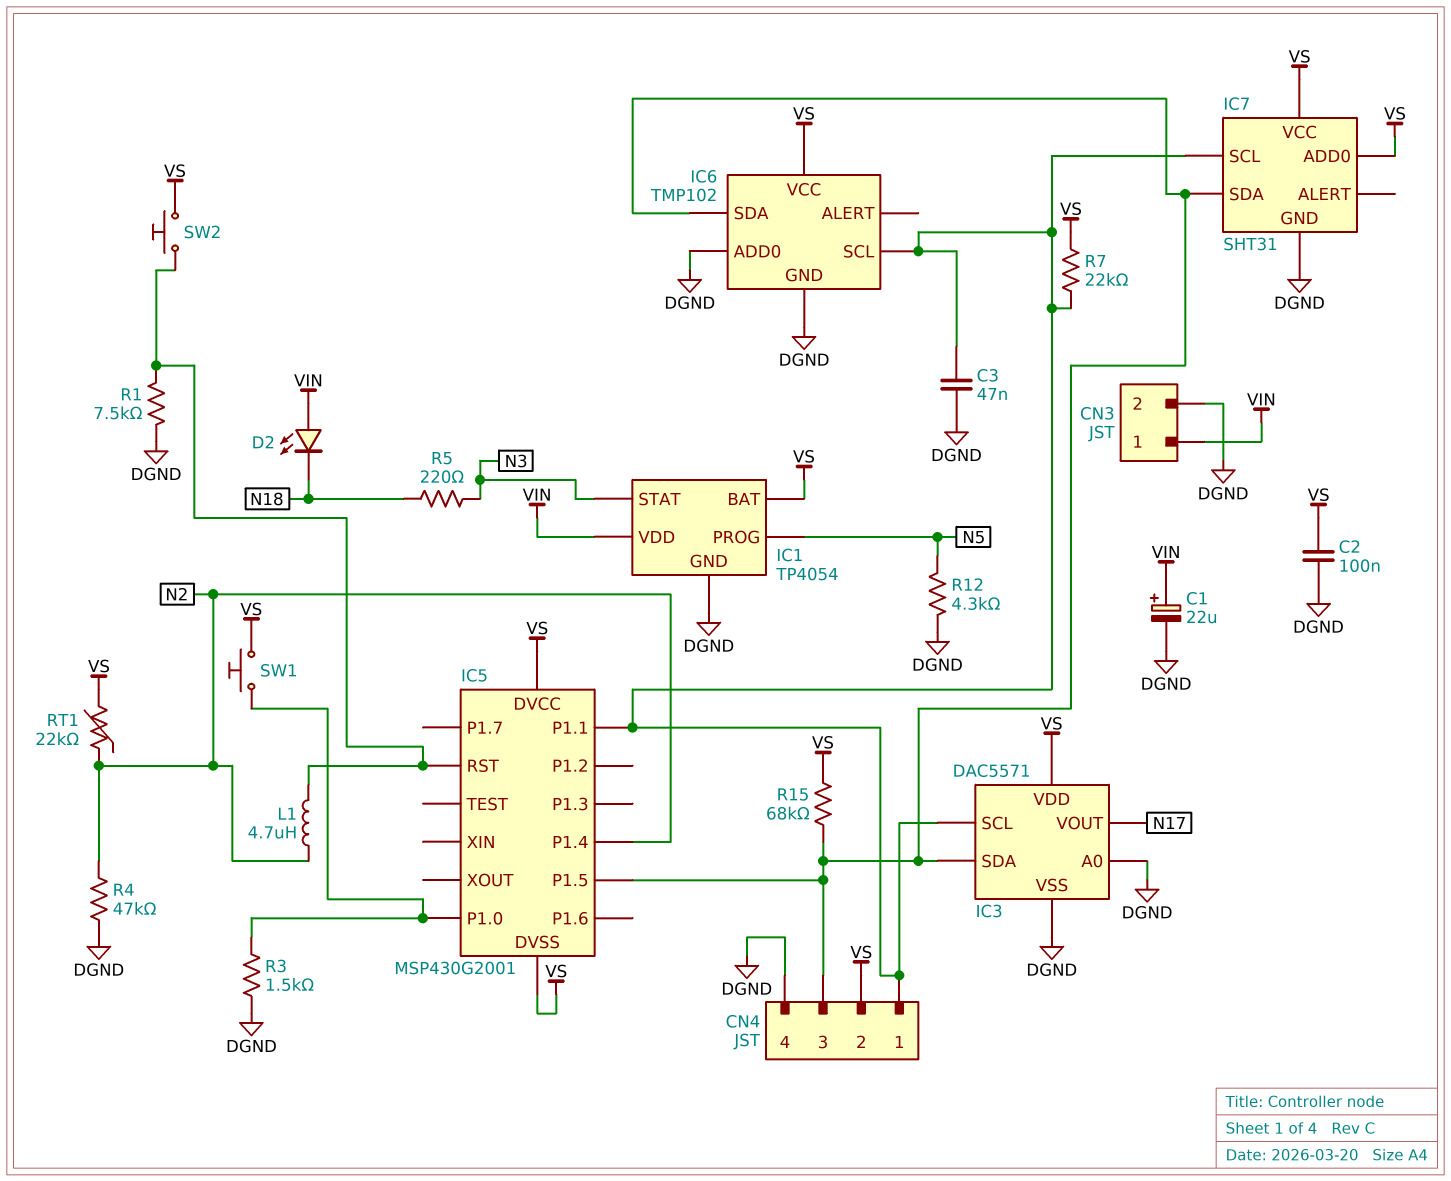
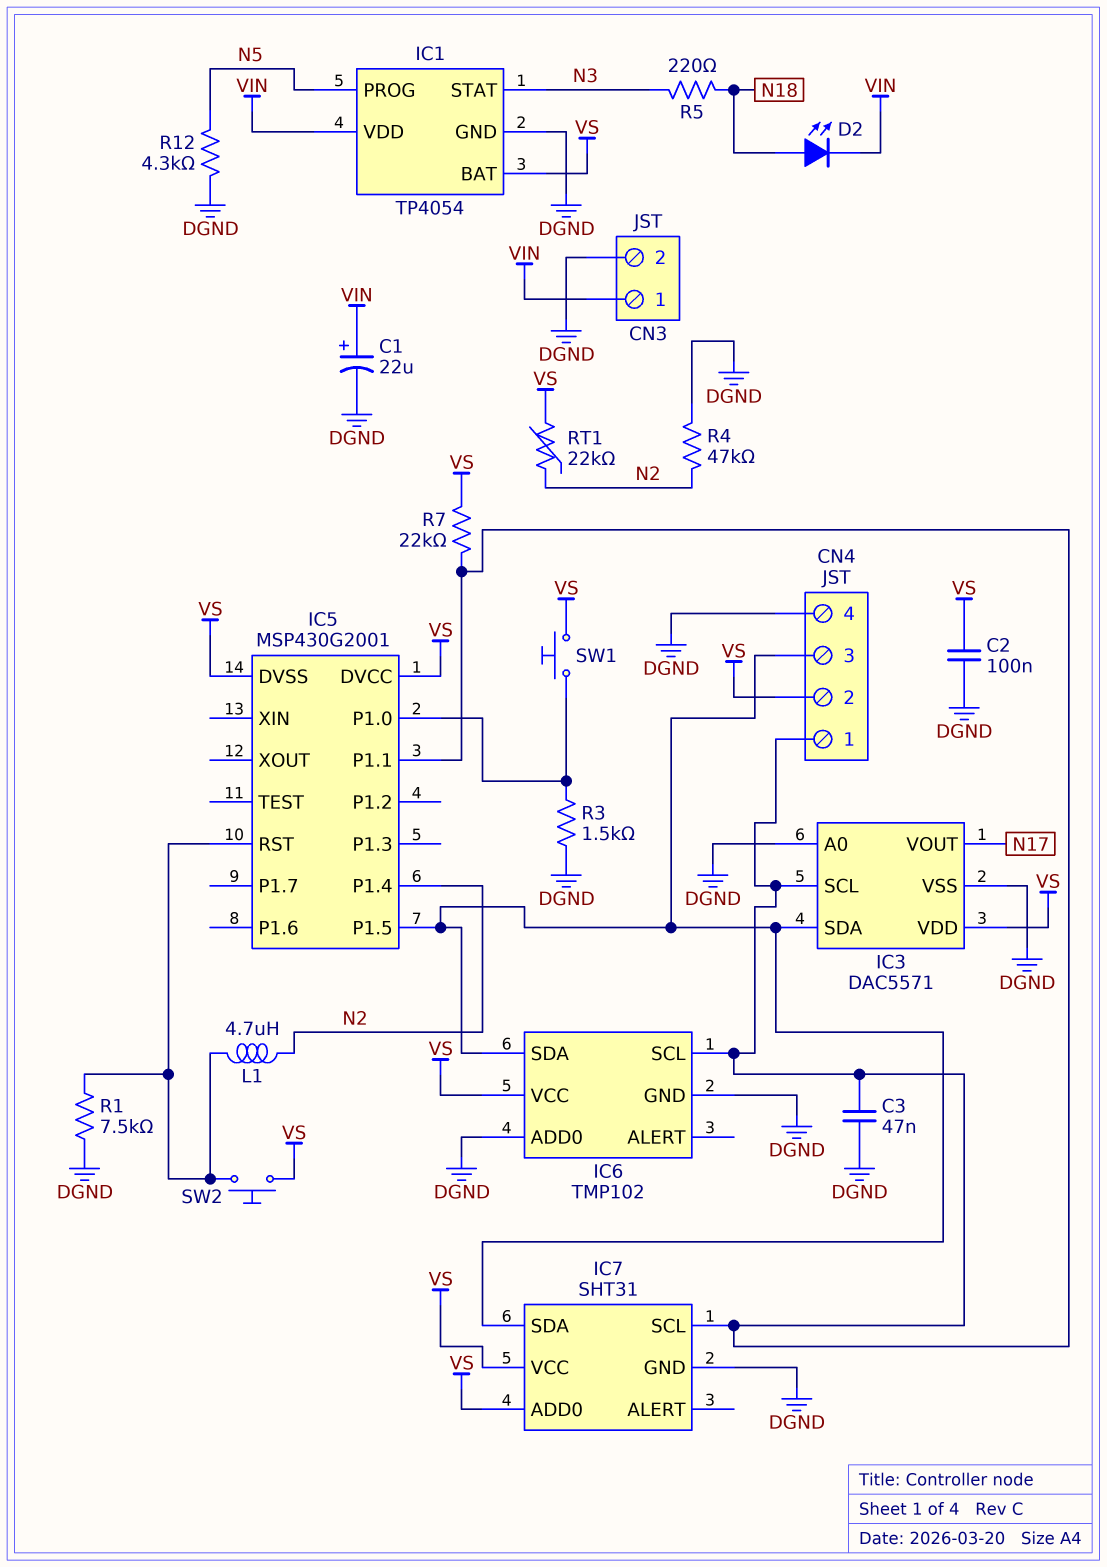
D2: LED (A VIN, K N18) -> LED (A N18, K VIN)
R15: 68k (CN4/3, VS) -> none

